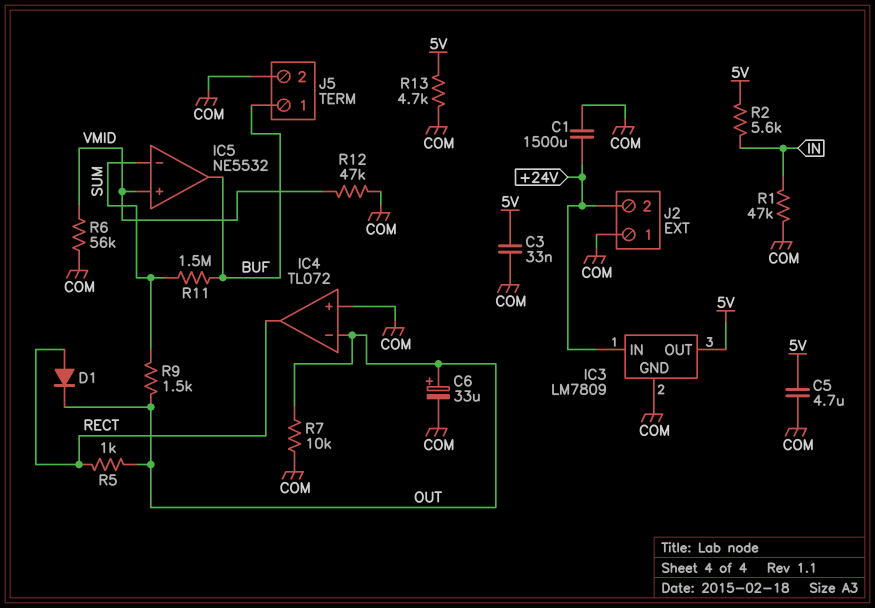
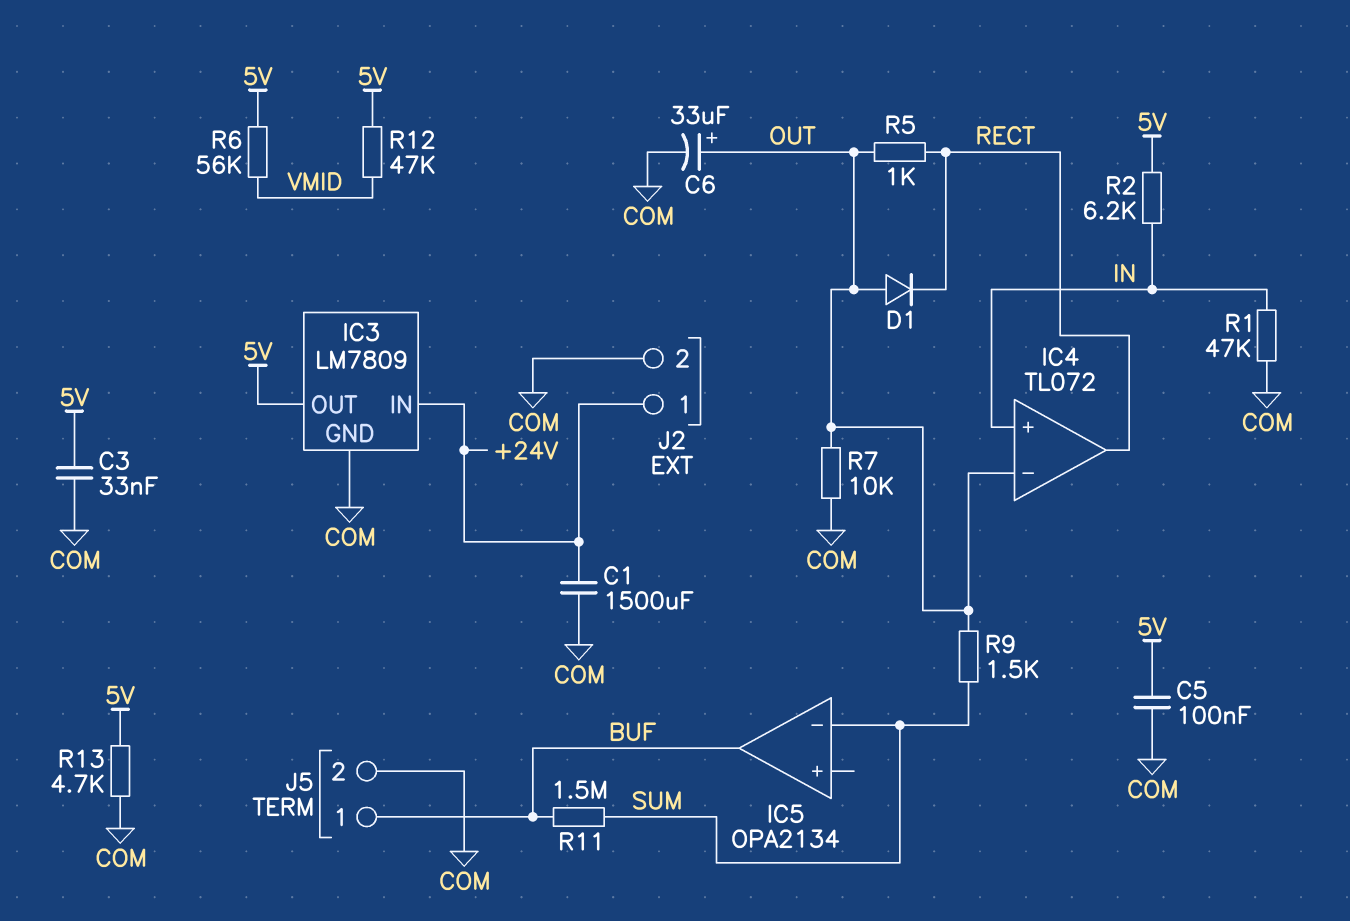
C5: 4.7uF (5V, COM) -> 100nF (5V, COM)
D1: diode (A RECT, K OUT) -> diode (A OUT, K RECT)
IC4 pin in+: COM -> IN
IC5: NE5532 -> OPA2134
IC5 pin in+: VMID -> none
J2 pin 1: COM -> +24V
J2 pin 2: +24V -> COM
R2: 5.6k (5V, IN) -> 6.2k (5V, IN)
R6: 56k (COM, VMID) -> 56k (5V, VMID)
R12: 47k (COM, VMID) -> 47k (5V, VMID)

